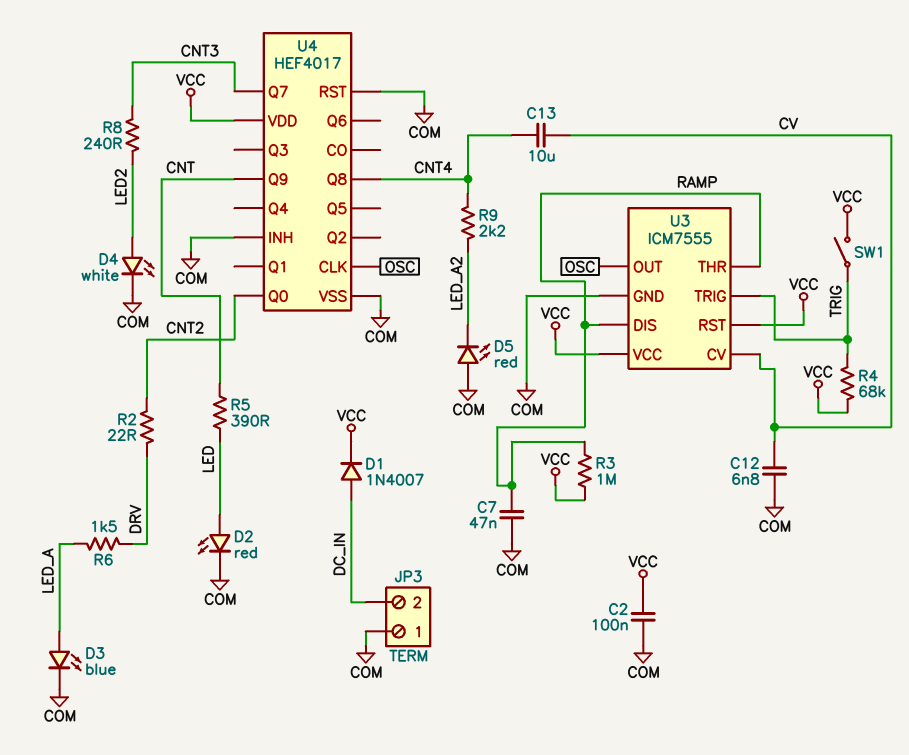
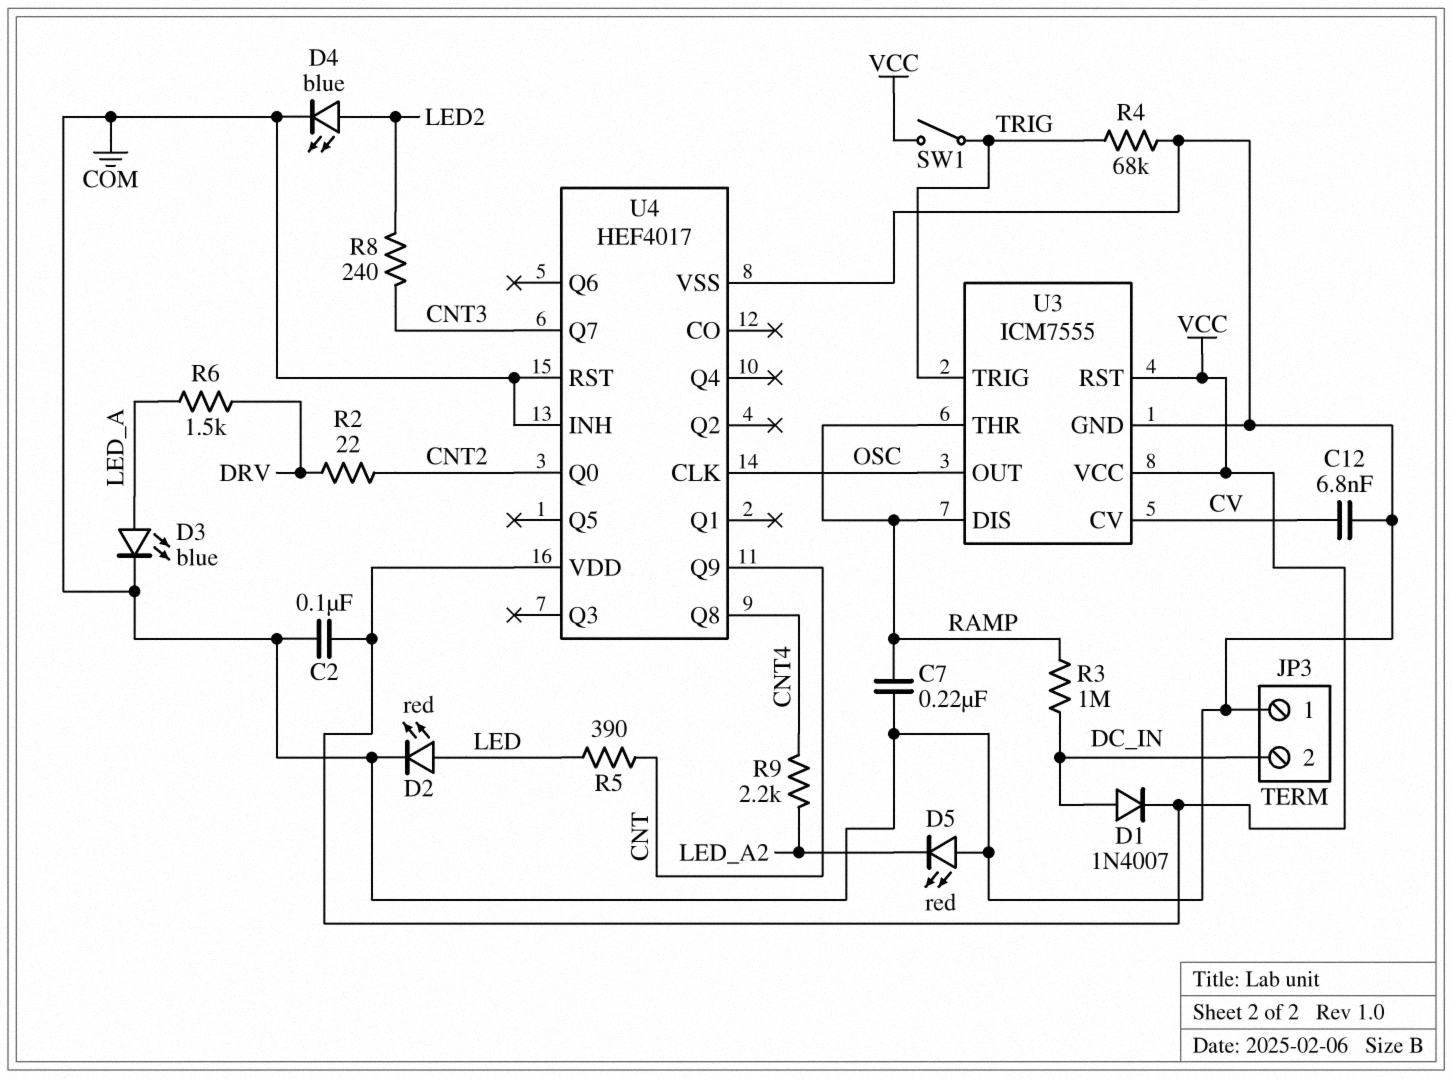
C7: 47nF (COM, RAMP) -> 220nF (COM, RAMP)
C13: 10uF (CNT4, CV) -> none
D4: LED white (A LED2, K COM) -> LED blue (A LED2, K COM)
R3: 1M (RAMP, VCC) -> 1M (DC_IN, RAMP)
R4: 68k (TRIG, VCC) -> 68k (COM, TRIG)

